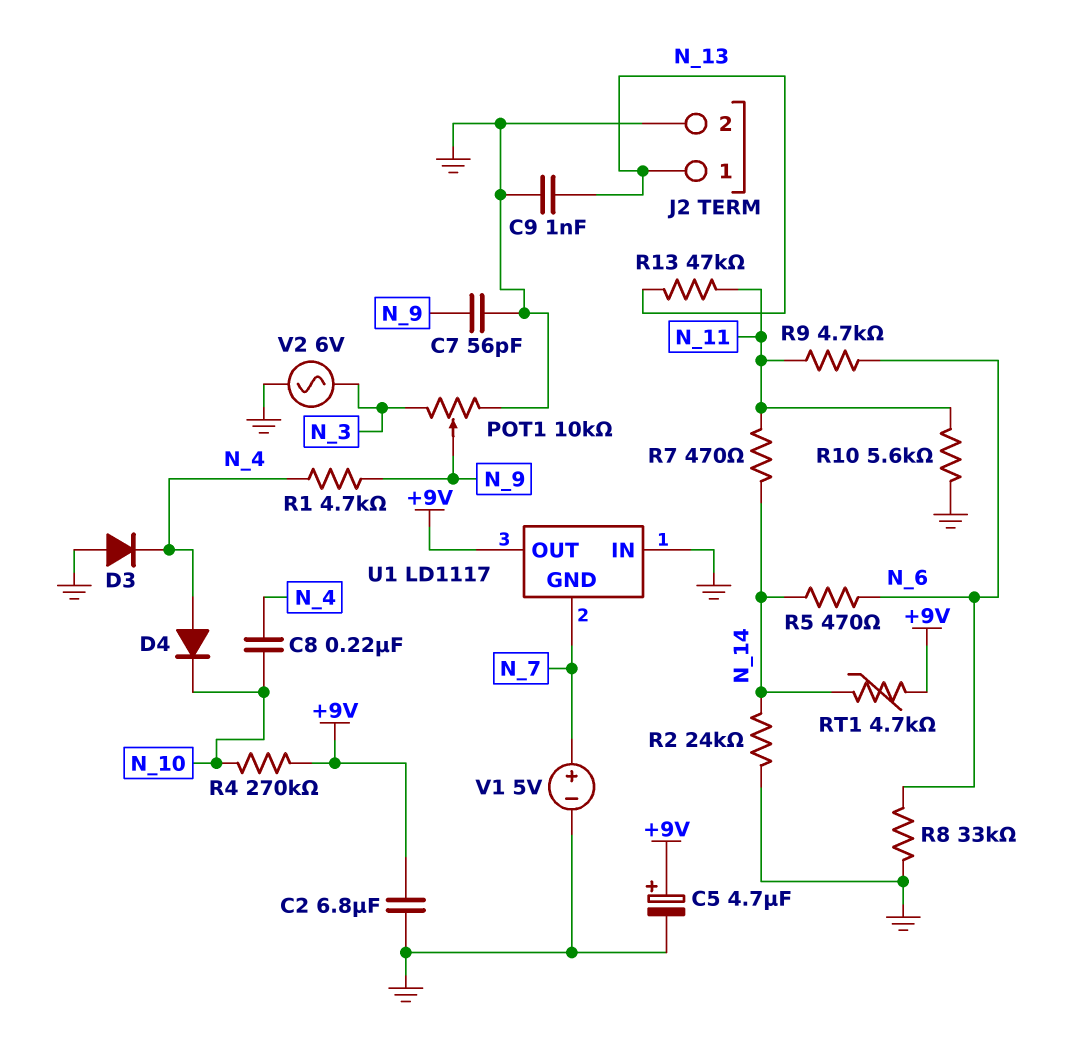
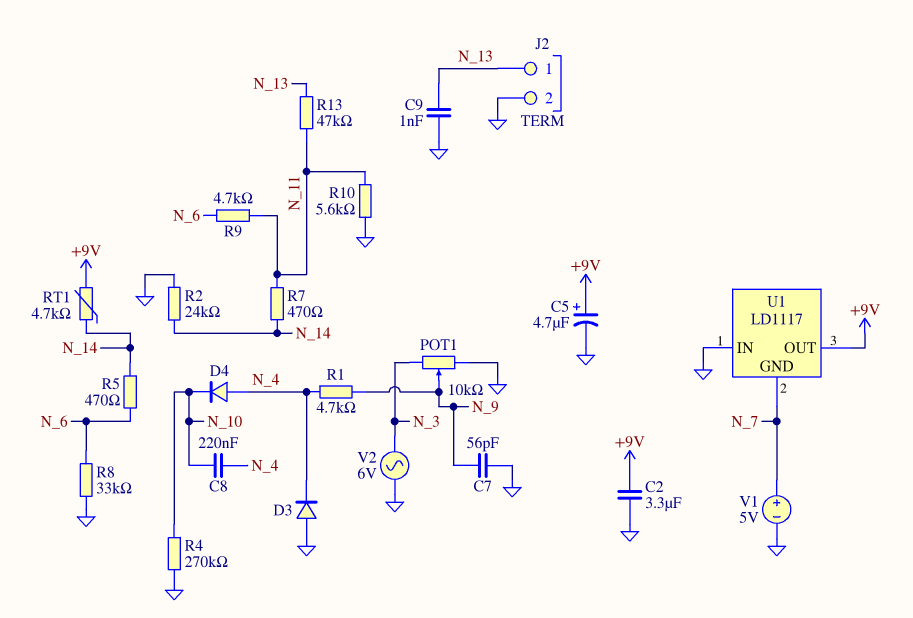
C2: 6.8uF (+9V, GND) -> 3.3uF (+9V, GND)
R4: 270k (+9V, N_10) -> 270k (GND, N_10)

